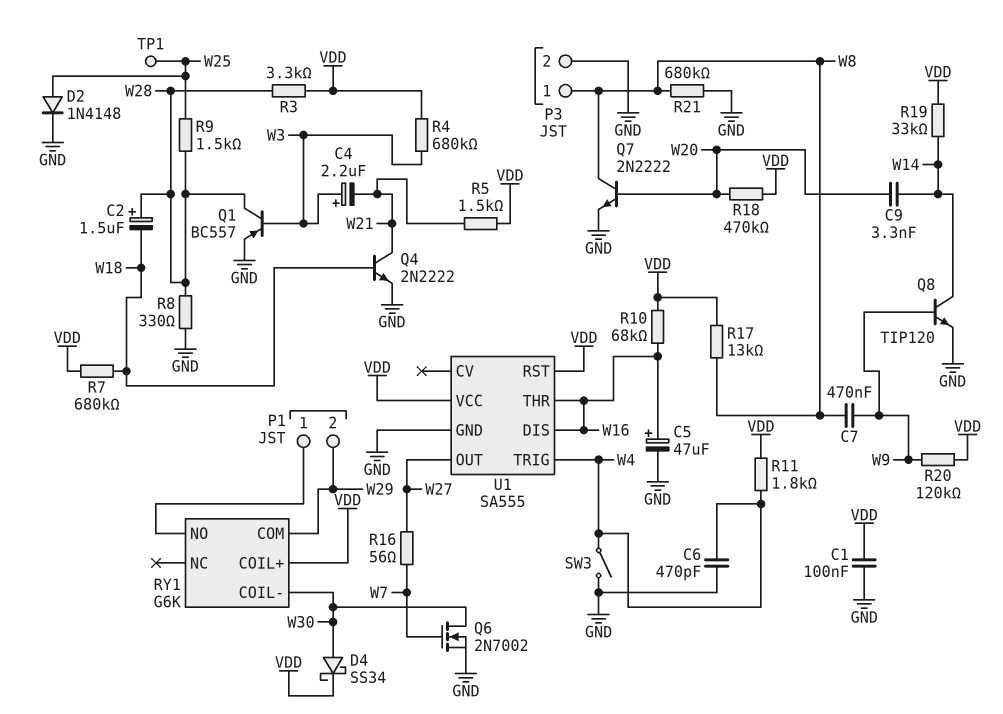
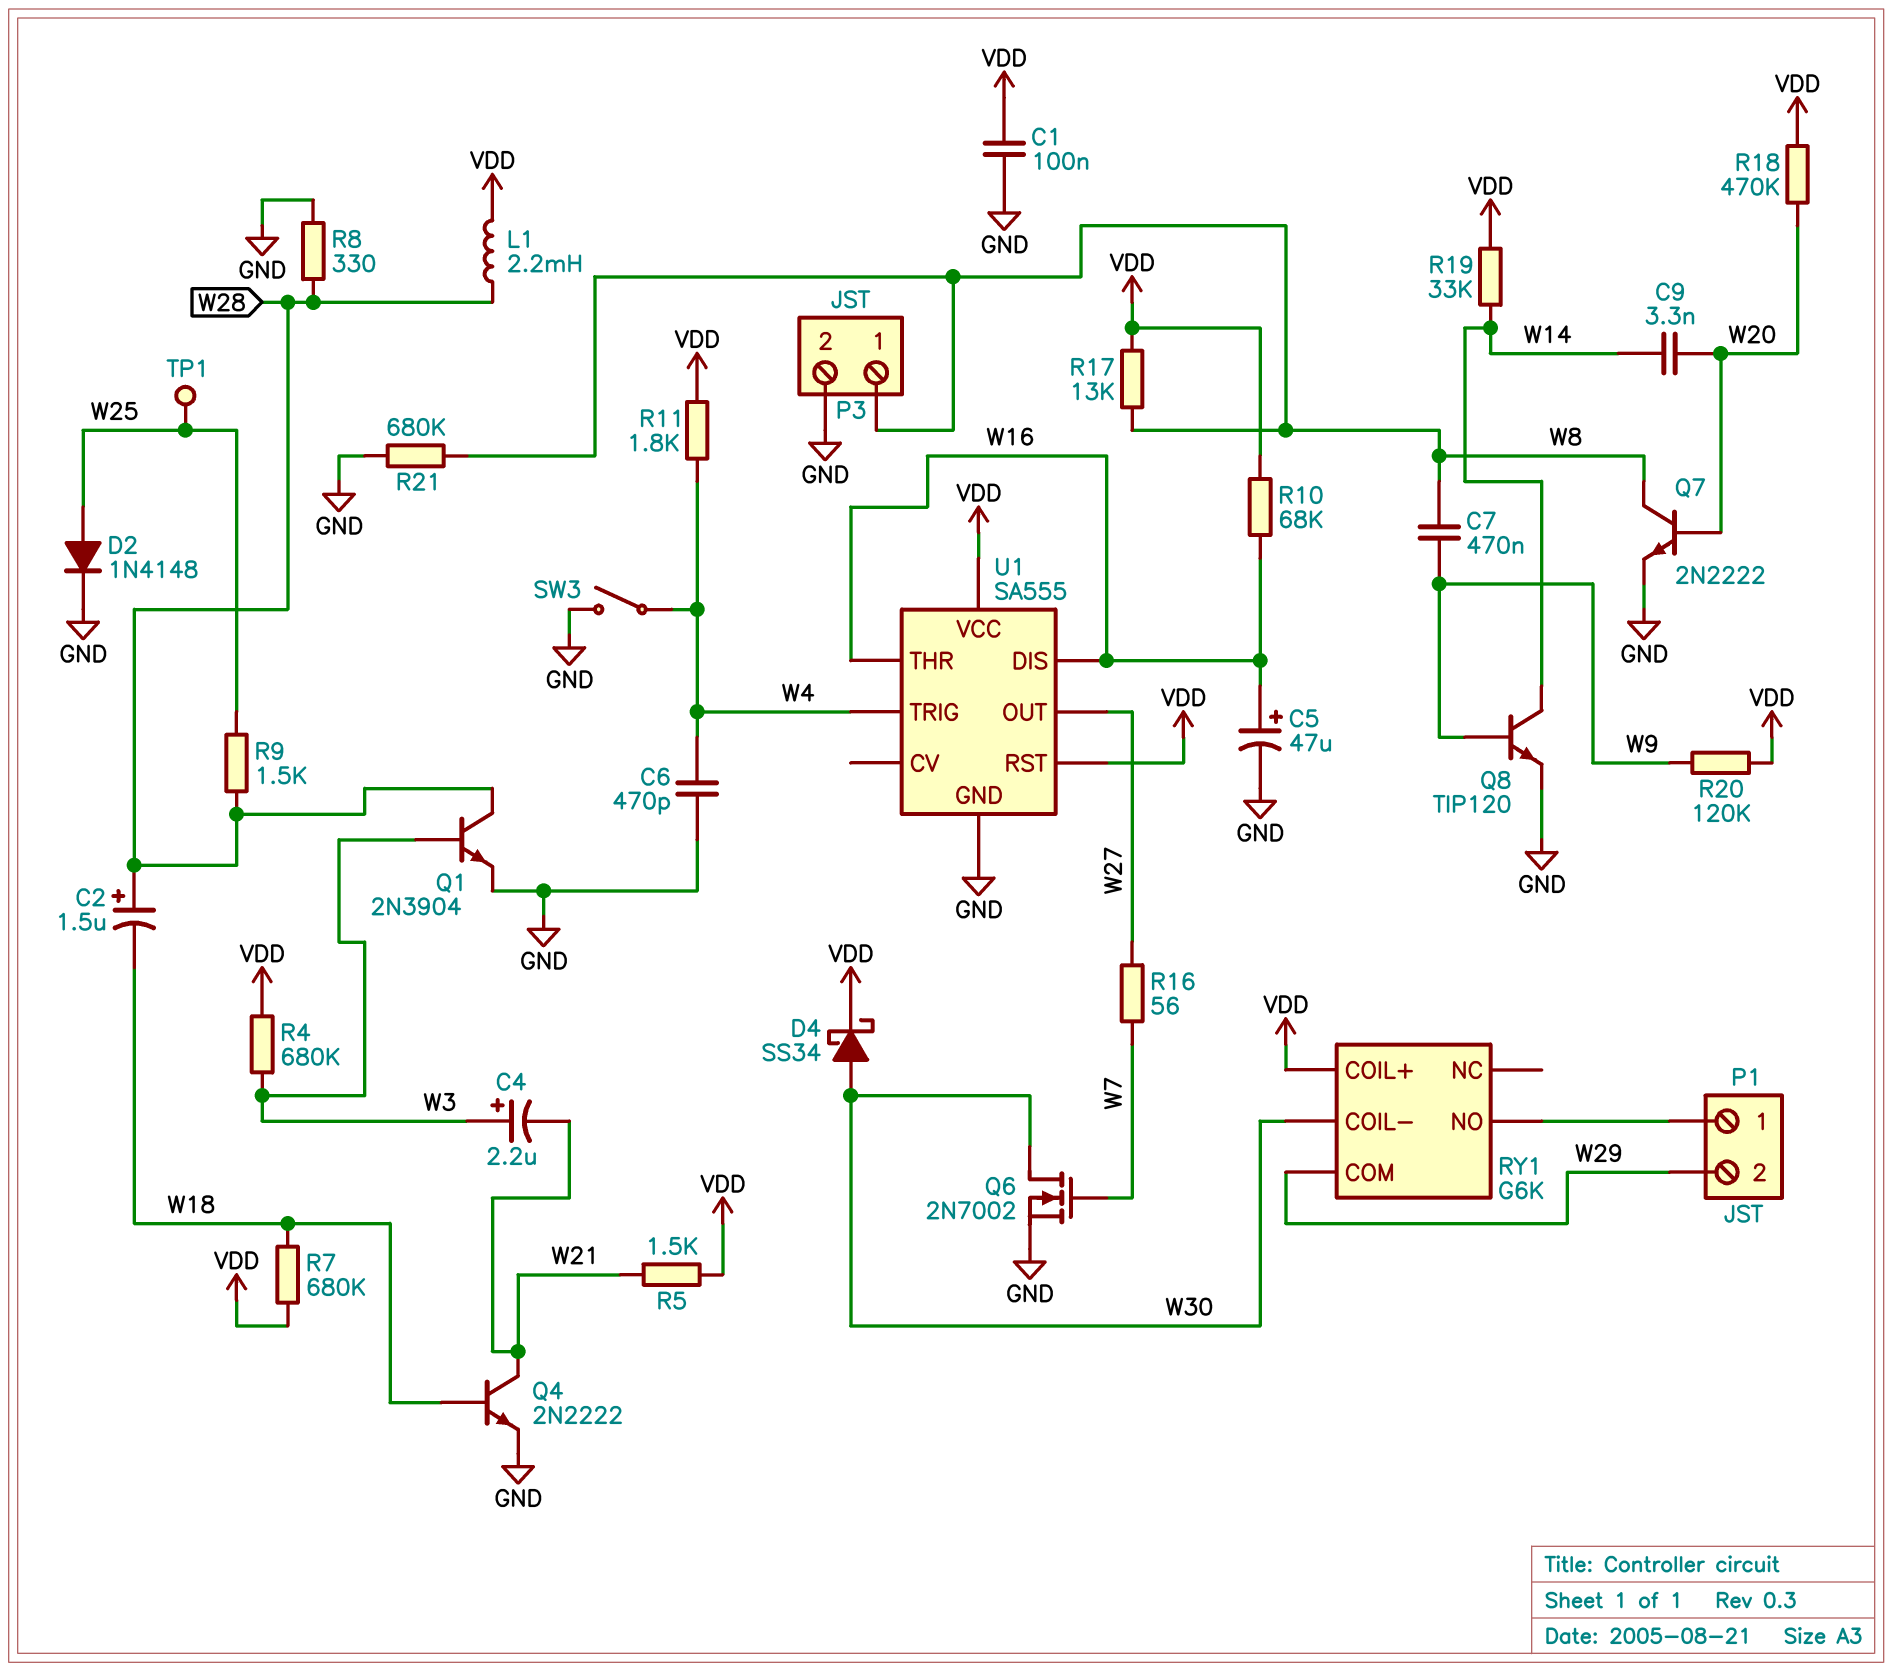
L1: none -> 2.2mH (VDD, W28)
Q1: PNP BC557 (B W3, C W28, E GND) -> NPN 2N3904 (B W3, C W28, E GND)
R3: 3.3k (VDD, W28) -> none

